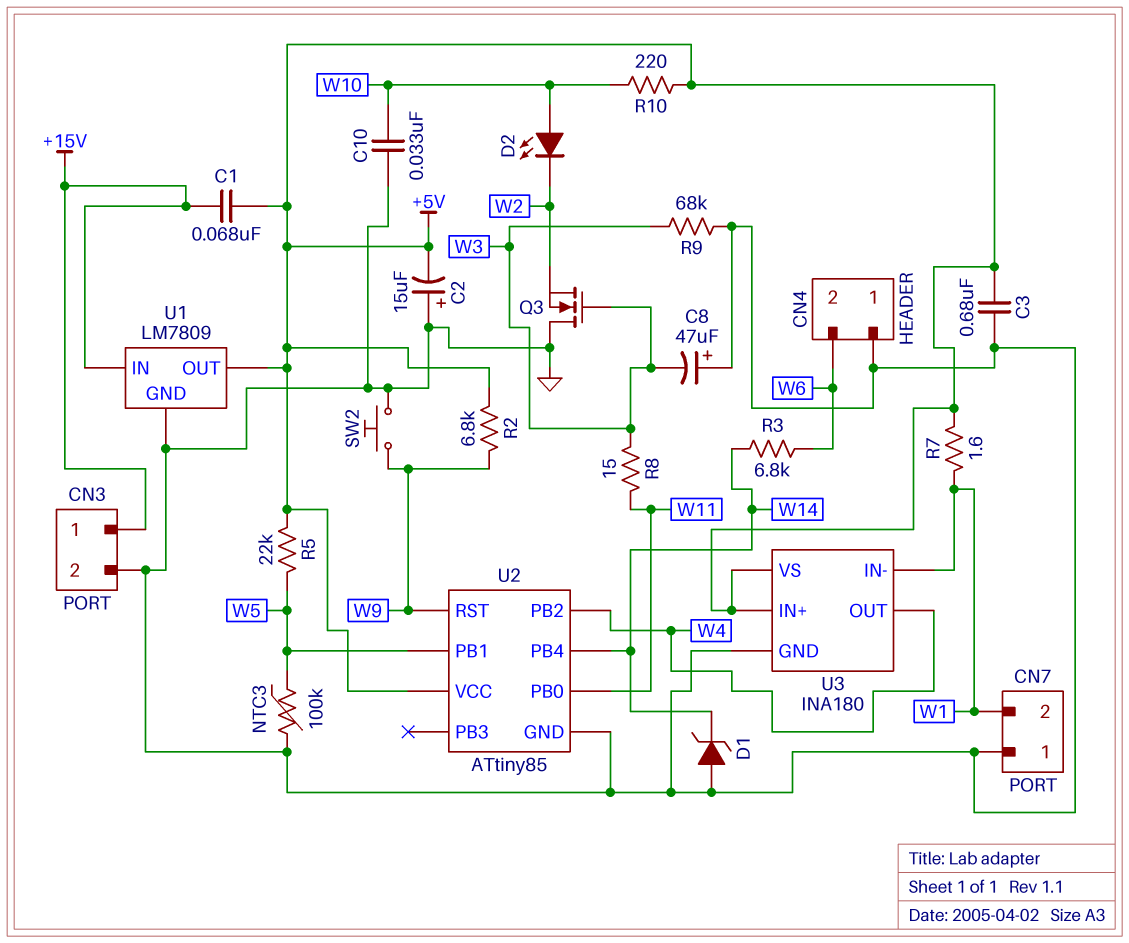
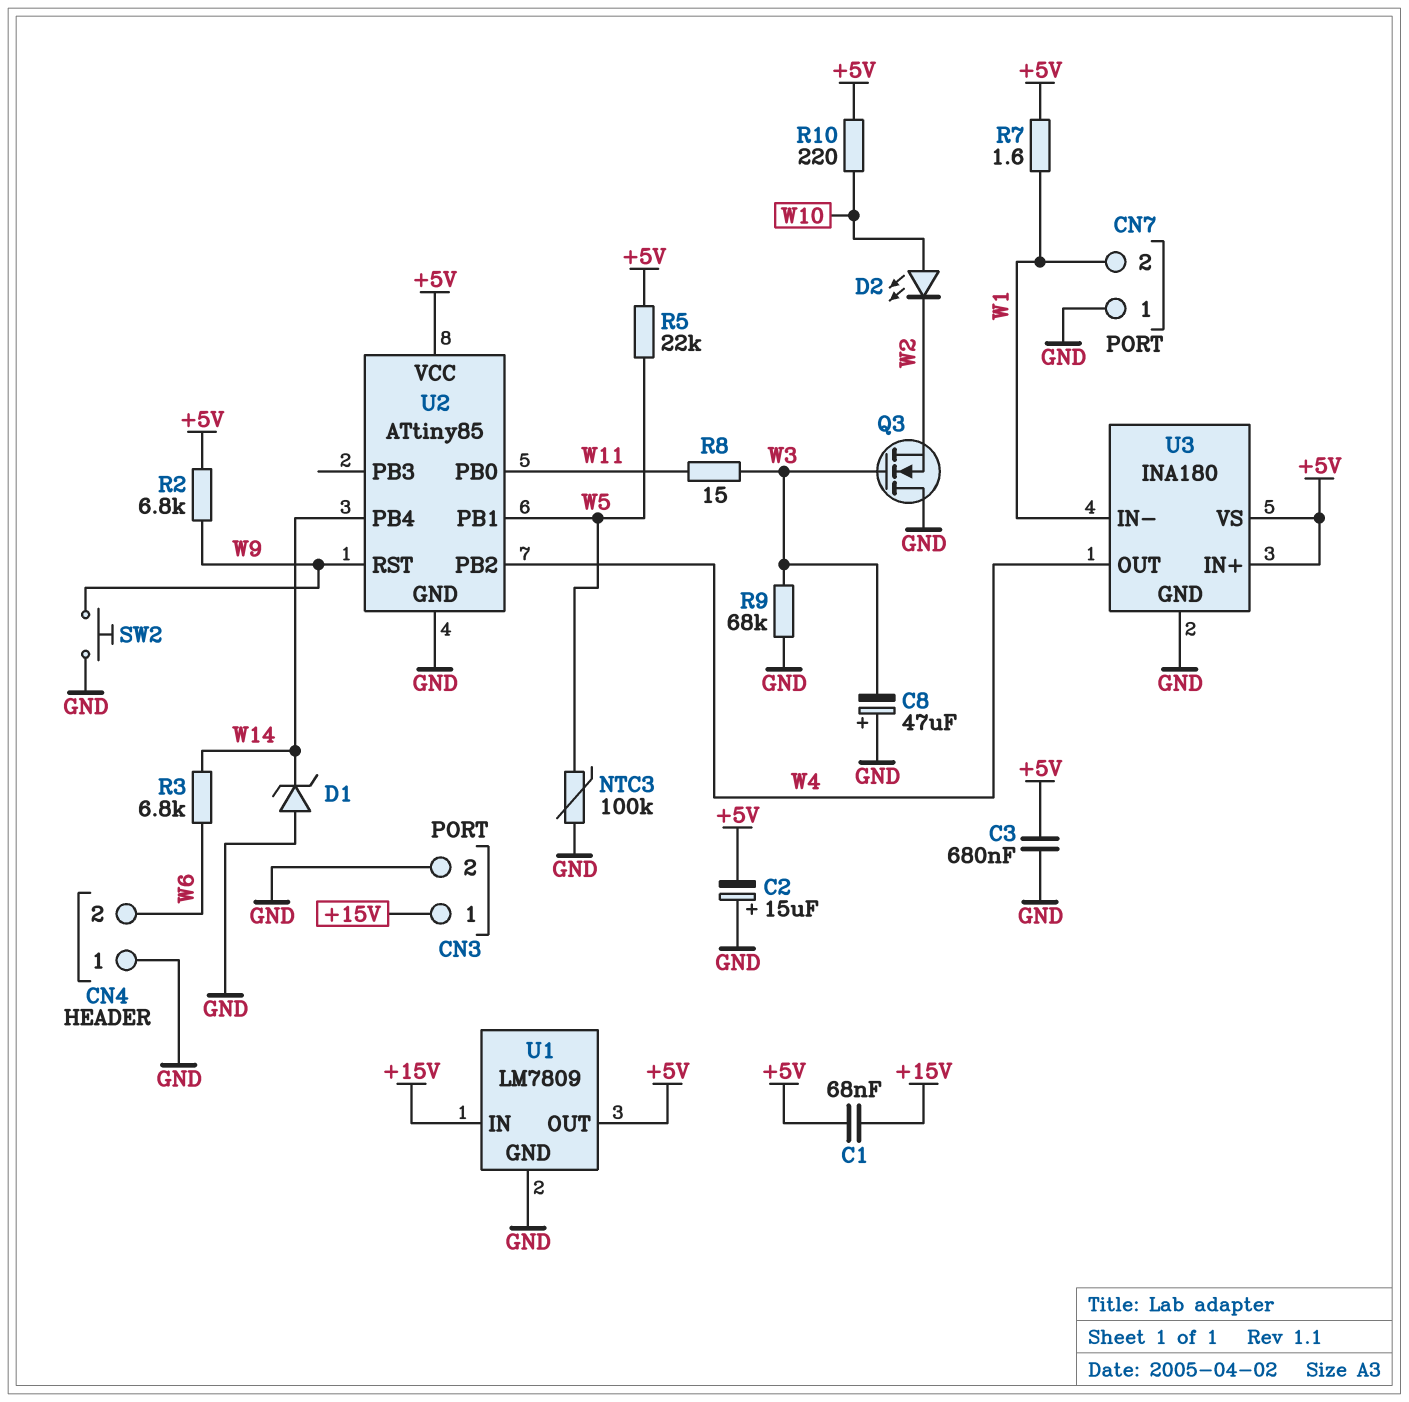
C10: 33nF (GND, W10) -> none

